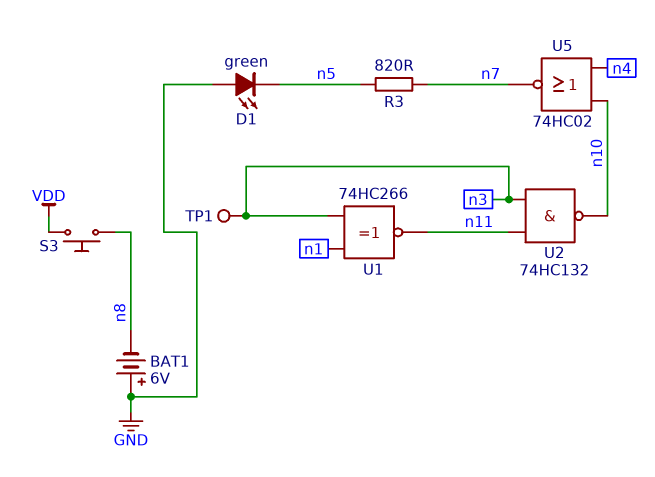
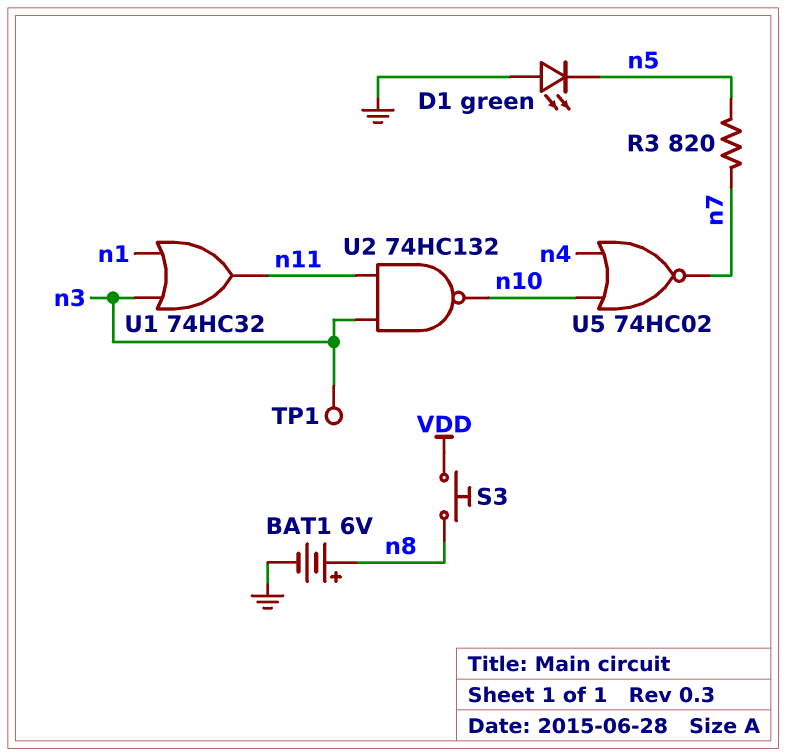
BAT1: 6V (plus GND, minus n8) -> 6V (plus n8, minus GND)
U1: XNOR 74HC266 (in n1, in n3, out n11) -> OR 74HC32 (in n1, in n3, out n11)

